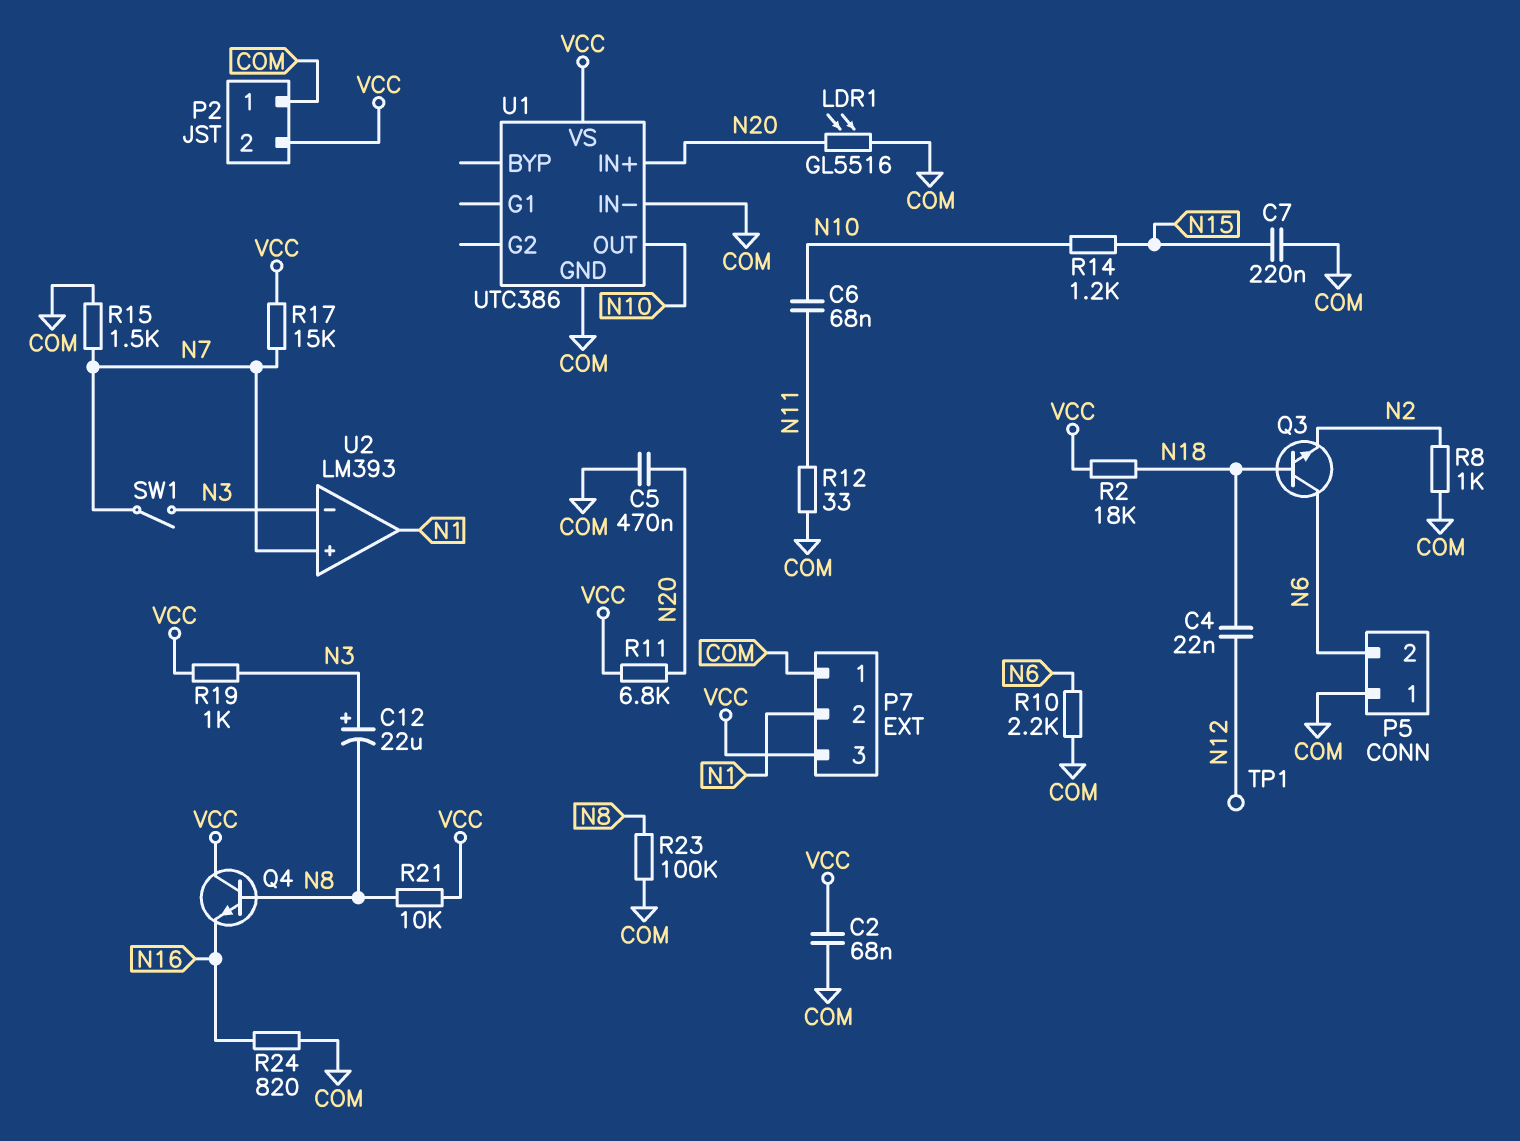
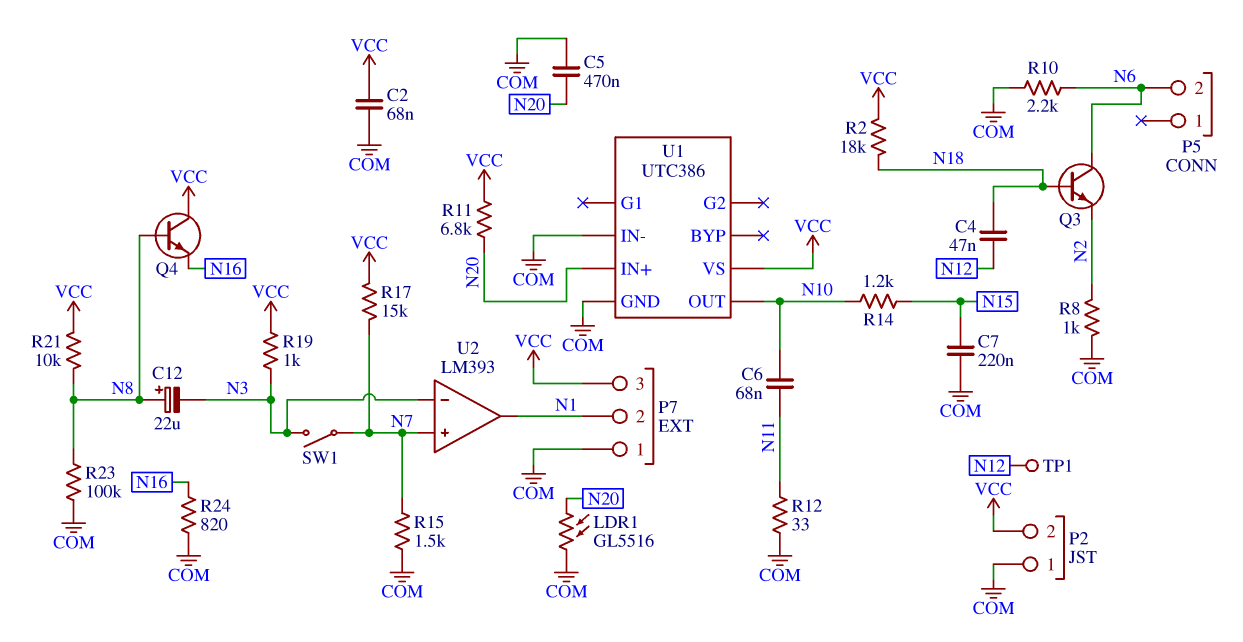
C4: 22nF (N12, N18) -> 47nF (N12, N18)
C12: 22uF (plus N3, minus N8) -> 22uF (plus N8, minus N3)
P5 pin 1: COM -> none

